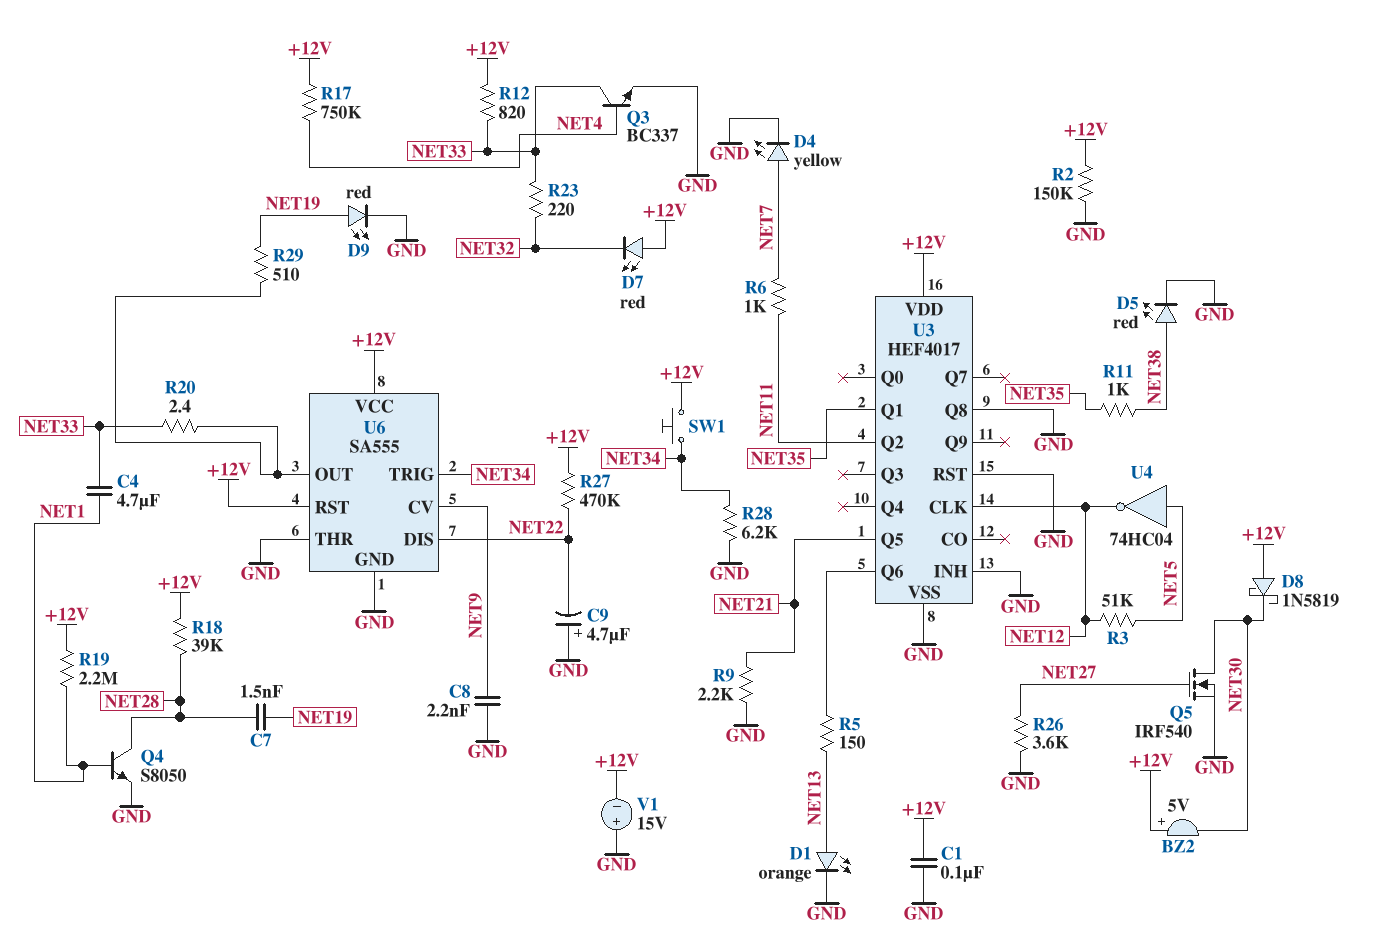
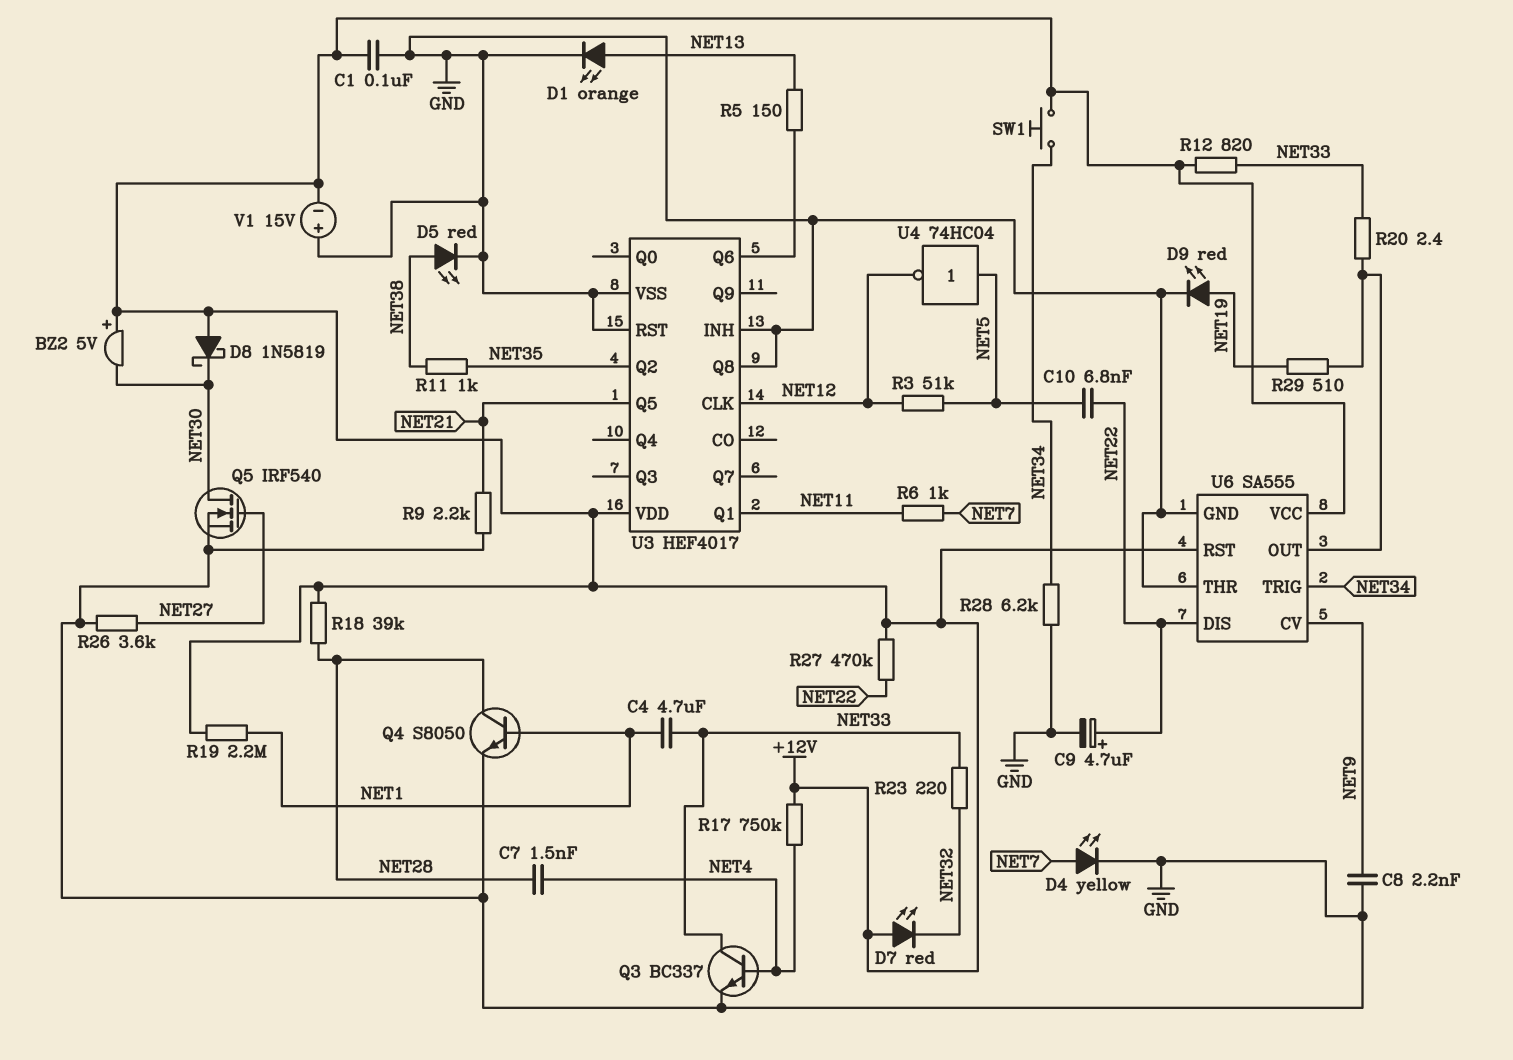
C7: 1.5nF (NET19, NET28) -> 1.5nF (NET4, NET28)
C9: 4.7uF (plus GND, minus NET22) -> 4.7uF (plus NET22, minus GND)
C10: none -> 6.8nF (NET5, NET22)
R2: 150k (+12V, GND) -> none
U3 pin Q1: NET35 -> NET11
U3 pin Q2: NET11 -> NET35

